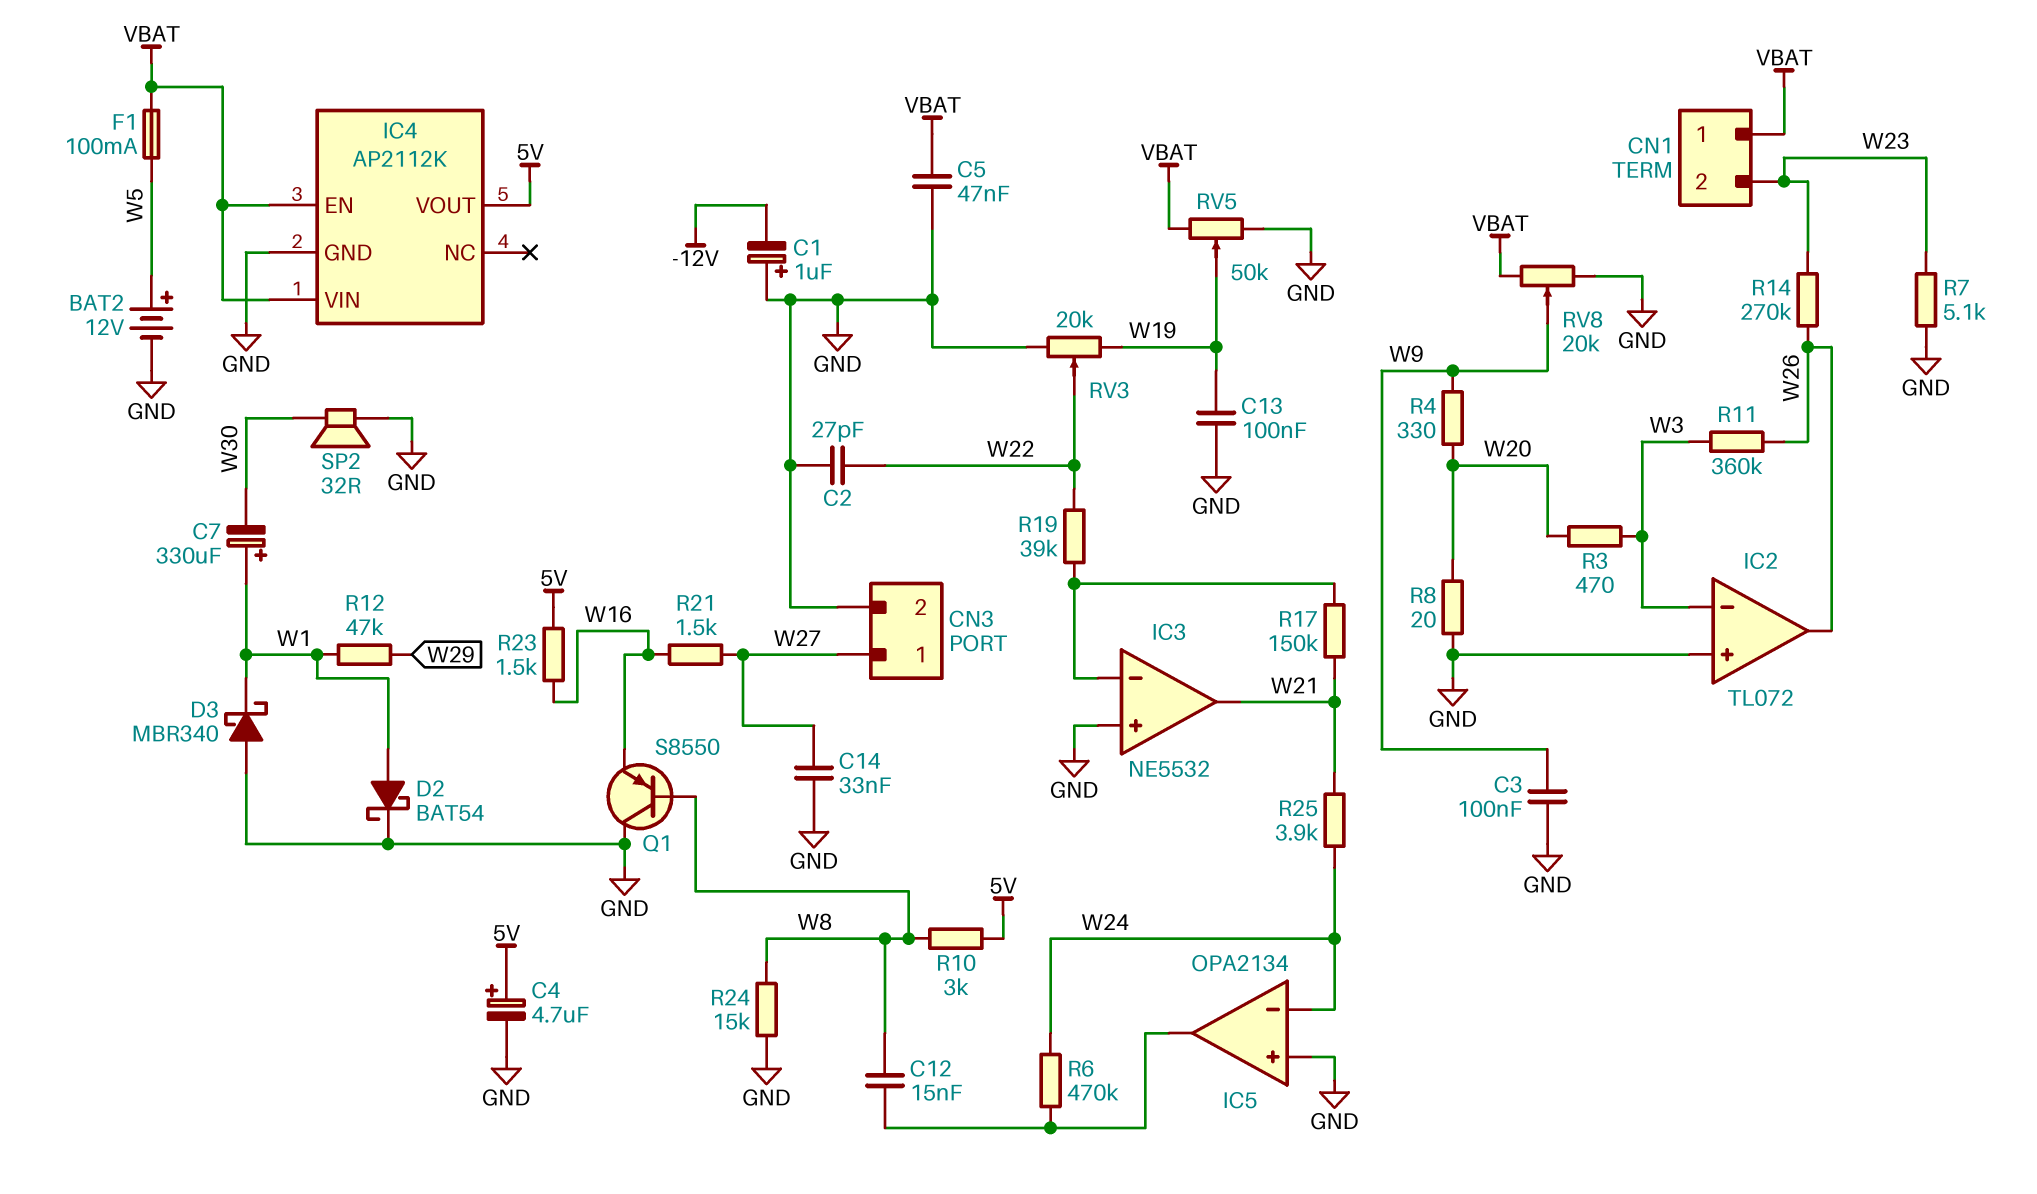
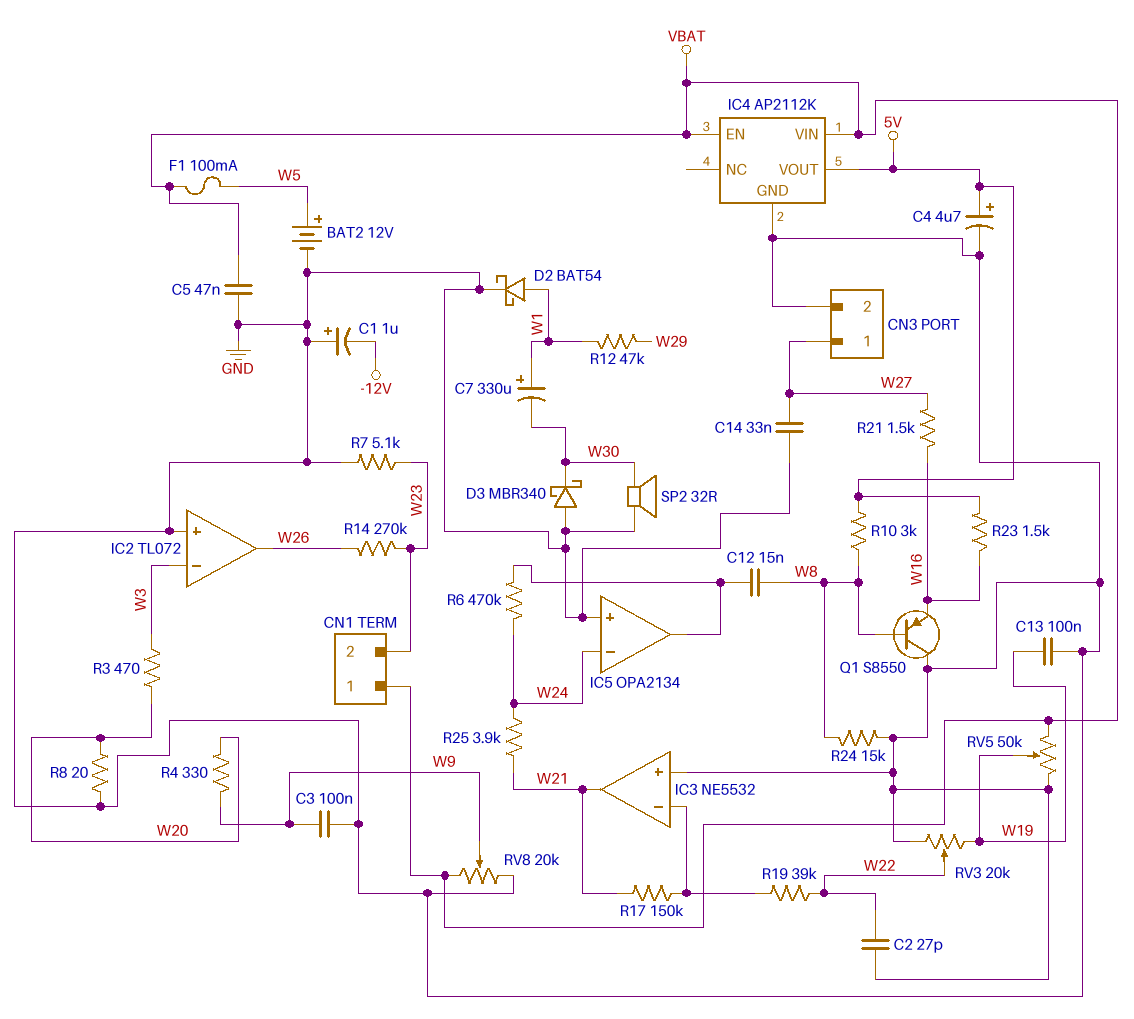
D3: schottky MBR340 (A GND, K W1) -> schottky MBR340 (A GND, K W30)
R11: 360k (W3, W26) -> none

